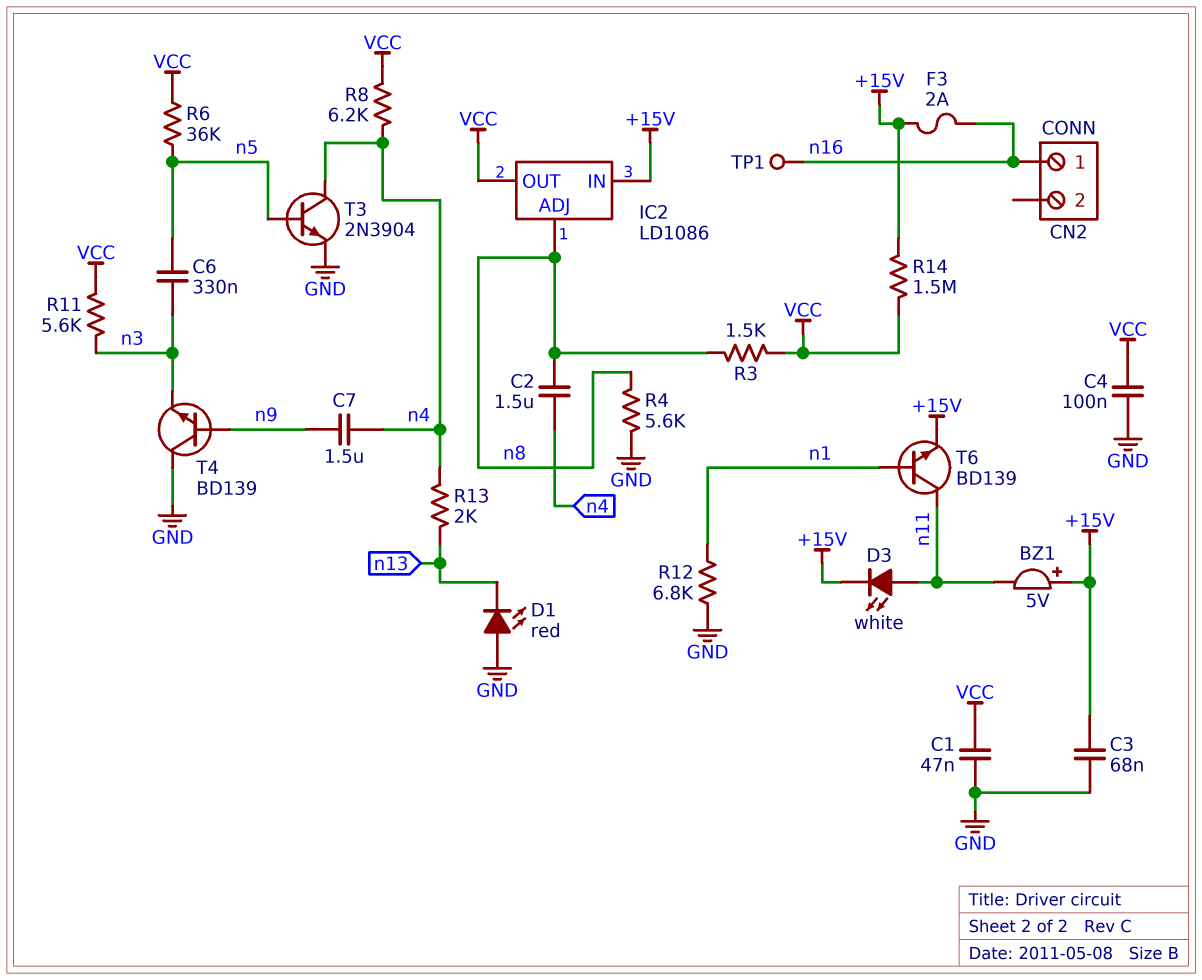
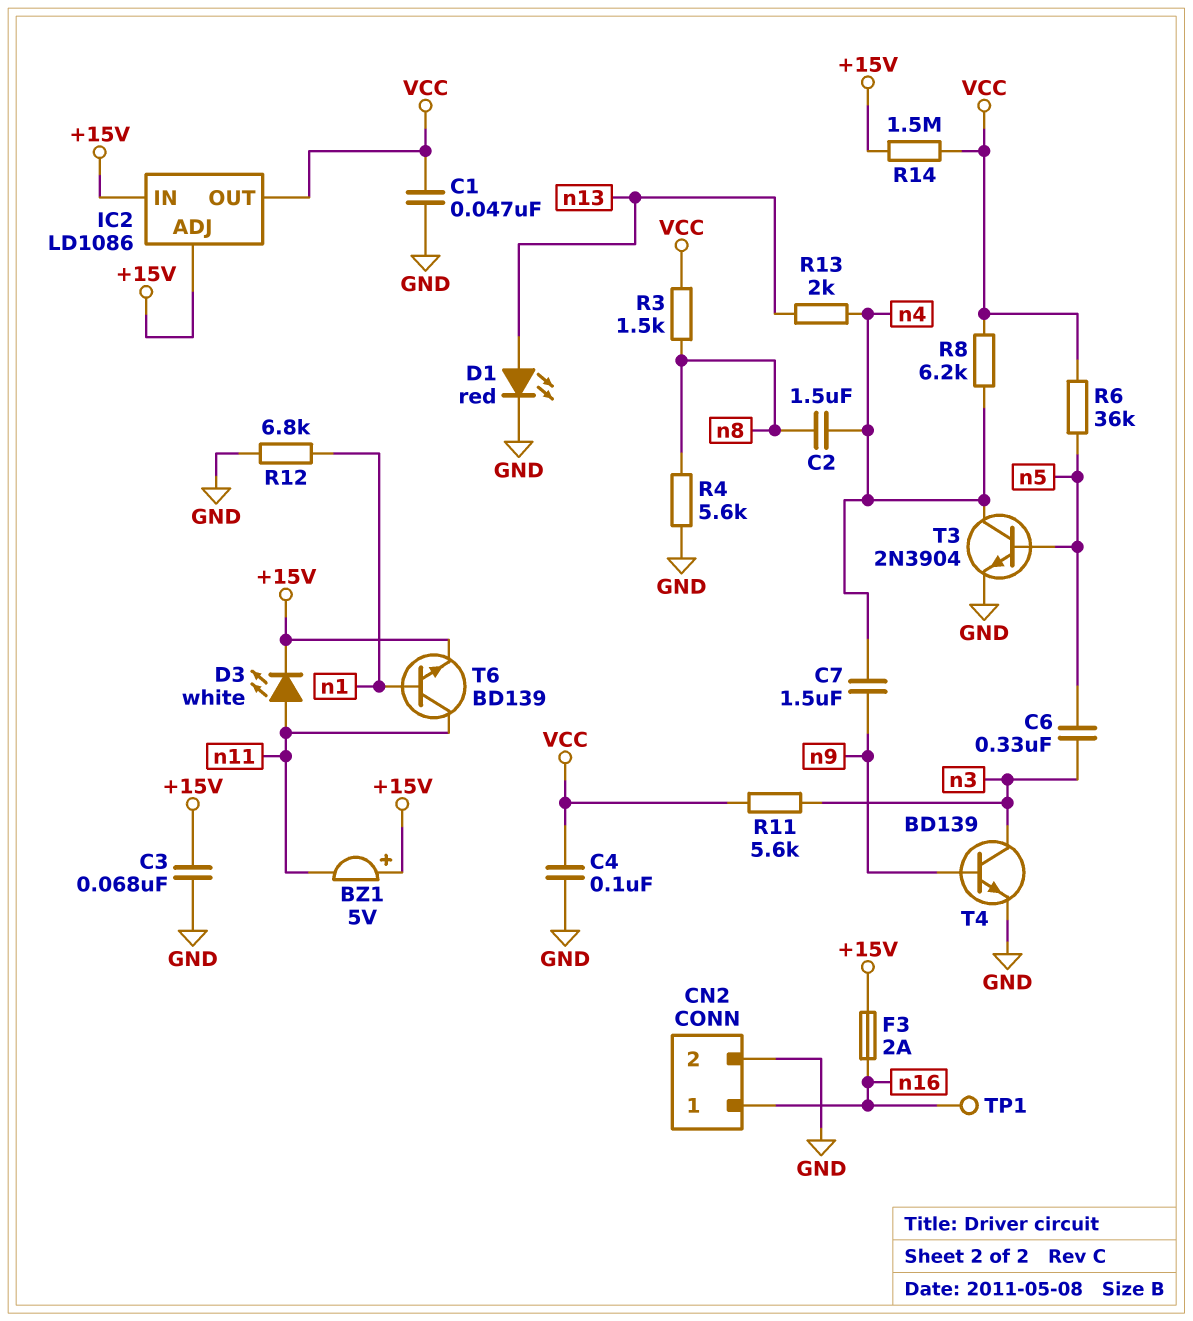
CN2 pin 2: none -> GND
D1: LED red (A GND, K n13) -> LED red (A n13, K GND)
IC2 pin ADJ: n8 -> +15V
T4: NPN BD139 (B n9, C GND, E n3) -> NPN BD139 (B n9, C n3, E GND)

